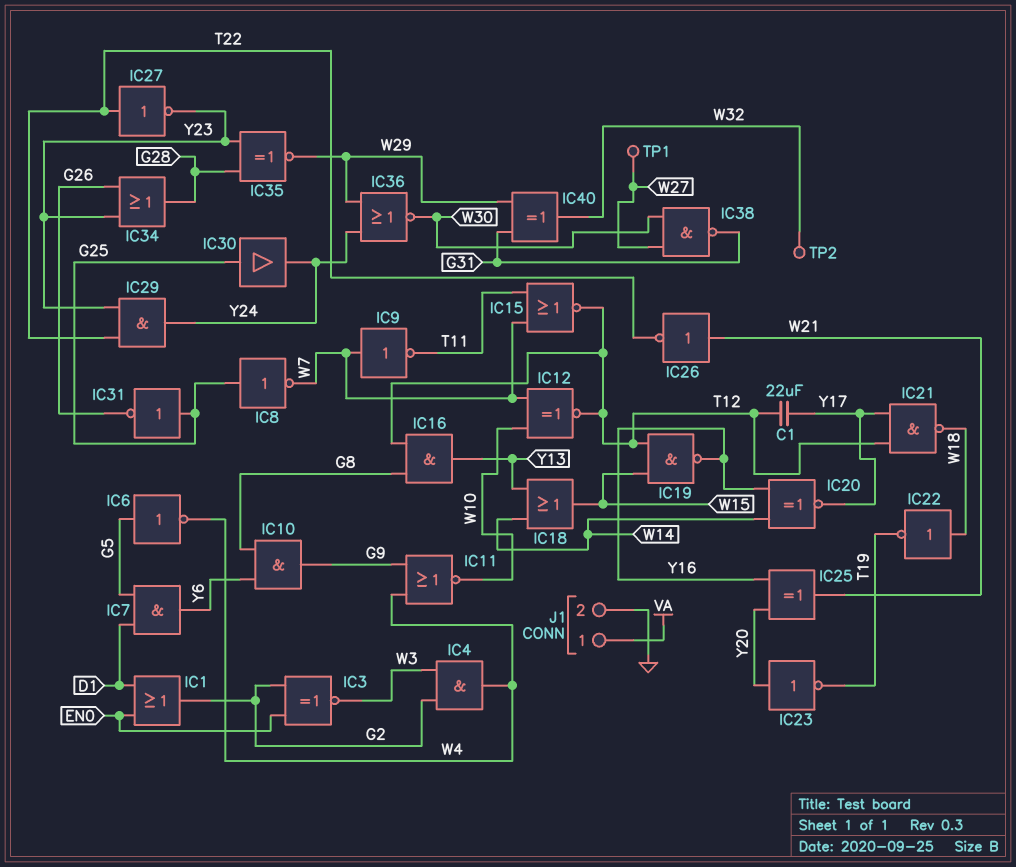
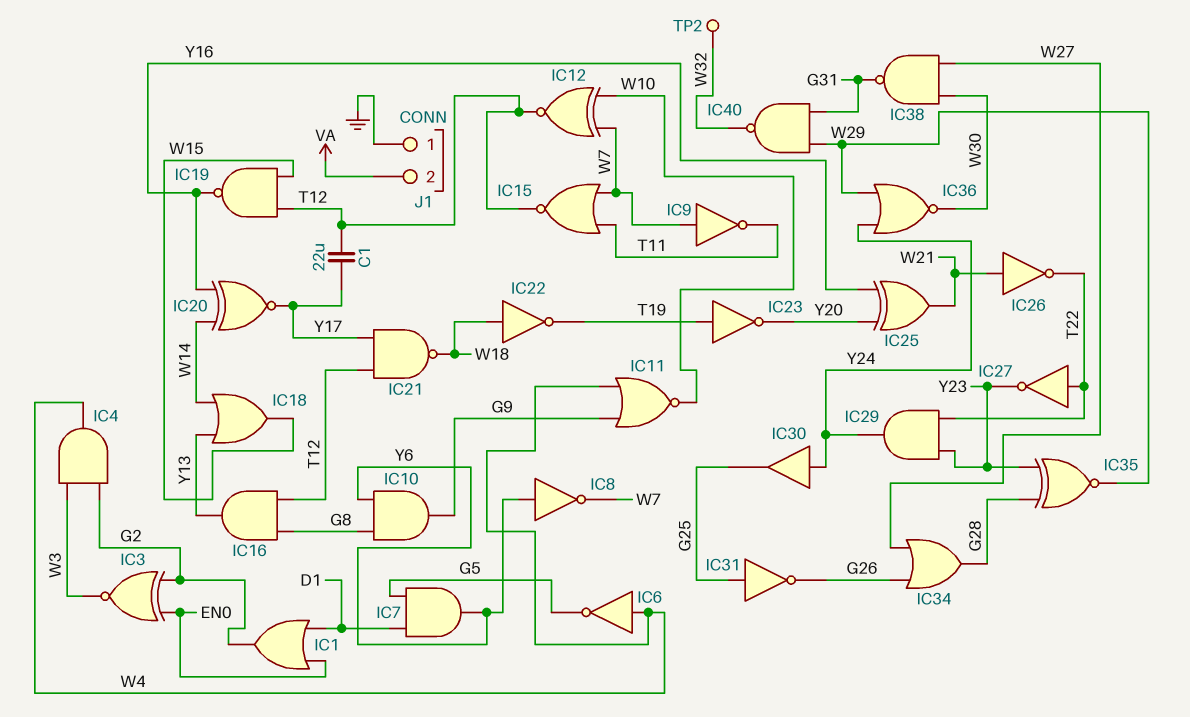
IC6: NOT (in G5, out W4) -> NOT (in W4, out G5)
IC8: NOT (in G25, out W7) -> NOT (in Y6, out W7)
IC23: NOT (in Y20, out T19) -> NOT (in T19, out Y20)
IC30: buffer (in G25, out Y24) -> buffer (in Y24, out G25)
IC34: OR (in G26, in Y23, out G28) -> OR (in G26, in W27, out G28)
IC40: XOR (in G31, in W29, out W32) -> NAND (in G31, in W29, out W32)
J1 pin 1: VA -> GND
J1 pin 2: GND -> VA
TP1: test point (W27) -> none

